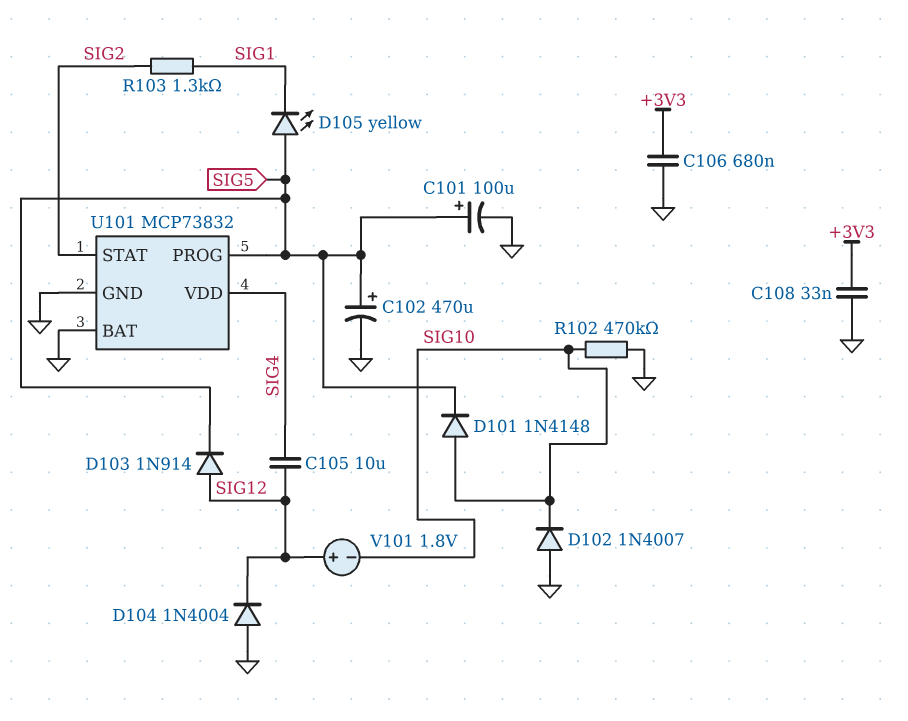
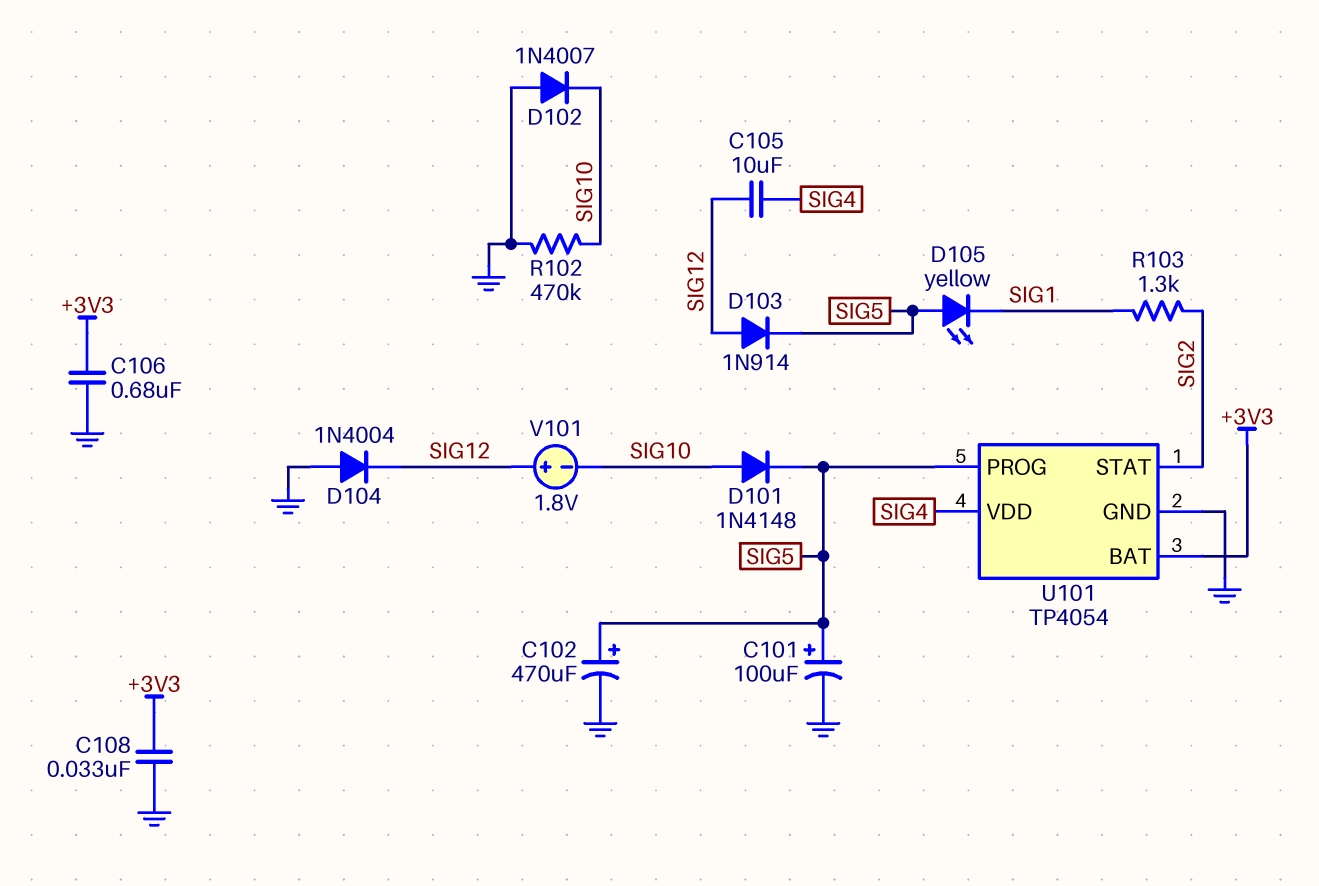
U101: MCP73832 -> TP4054
U101 pin BAT: GND -> +3V3

